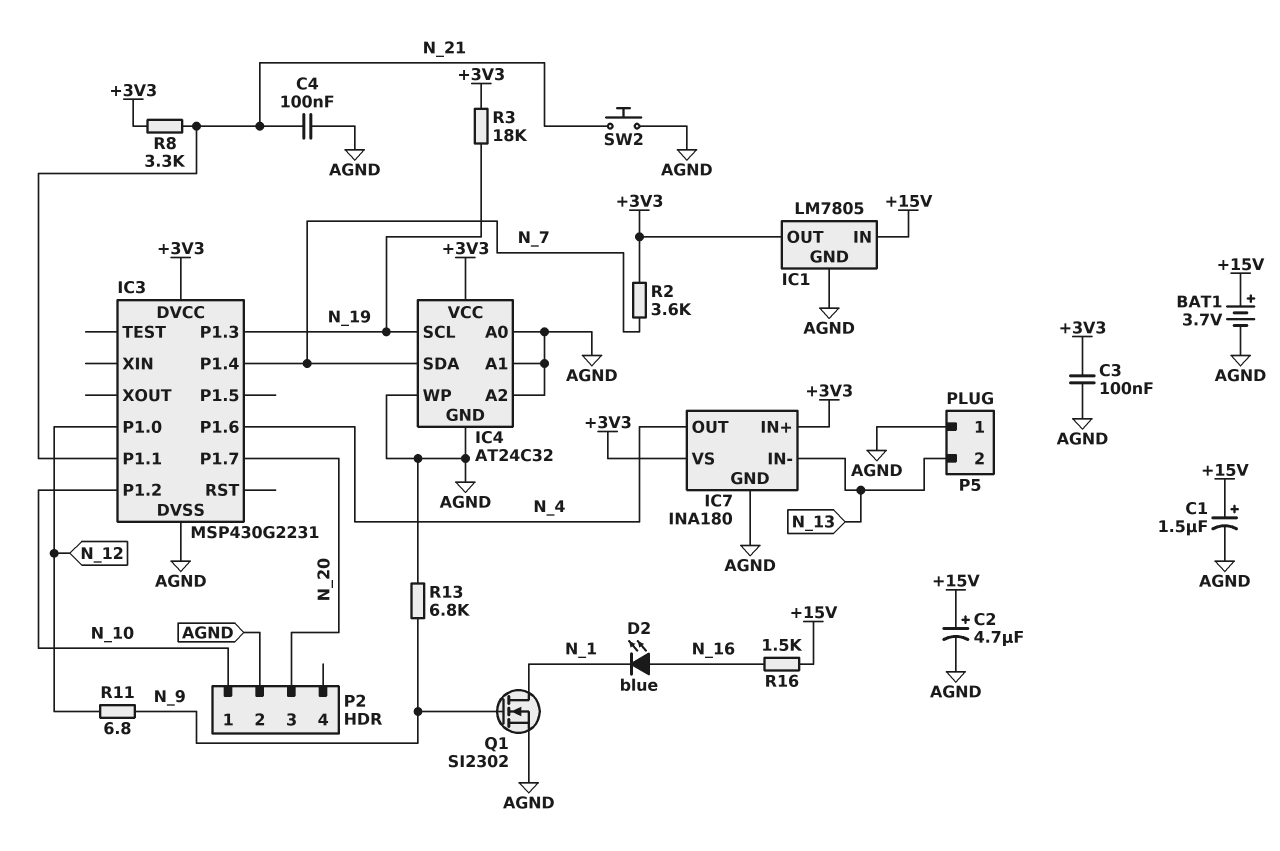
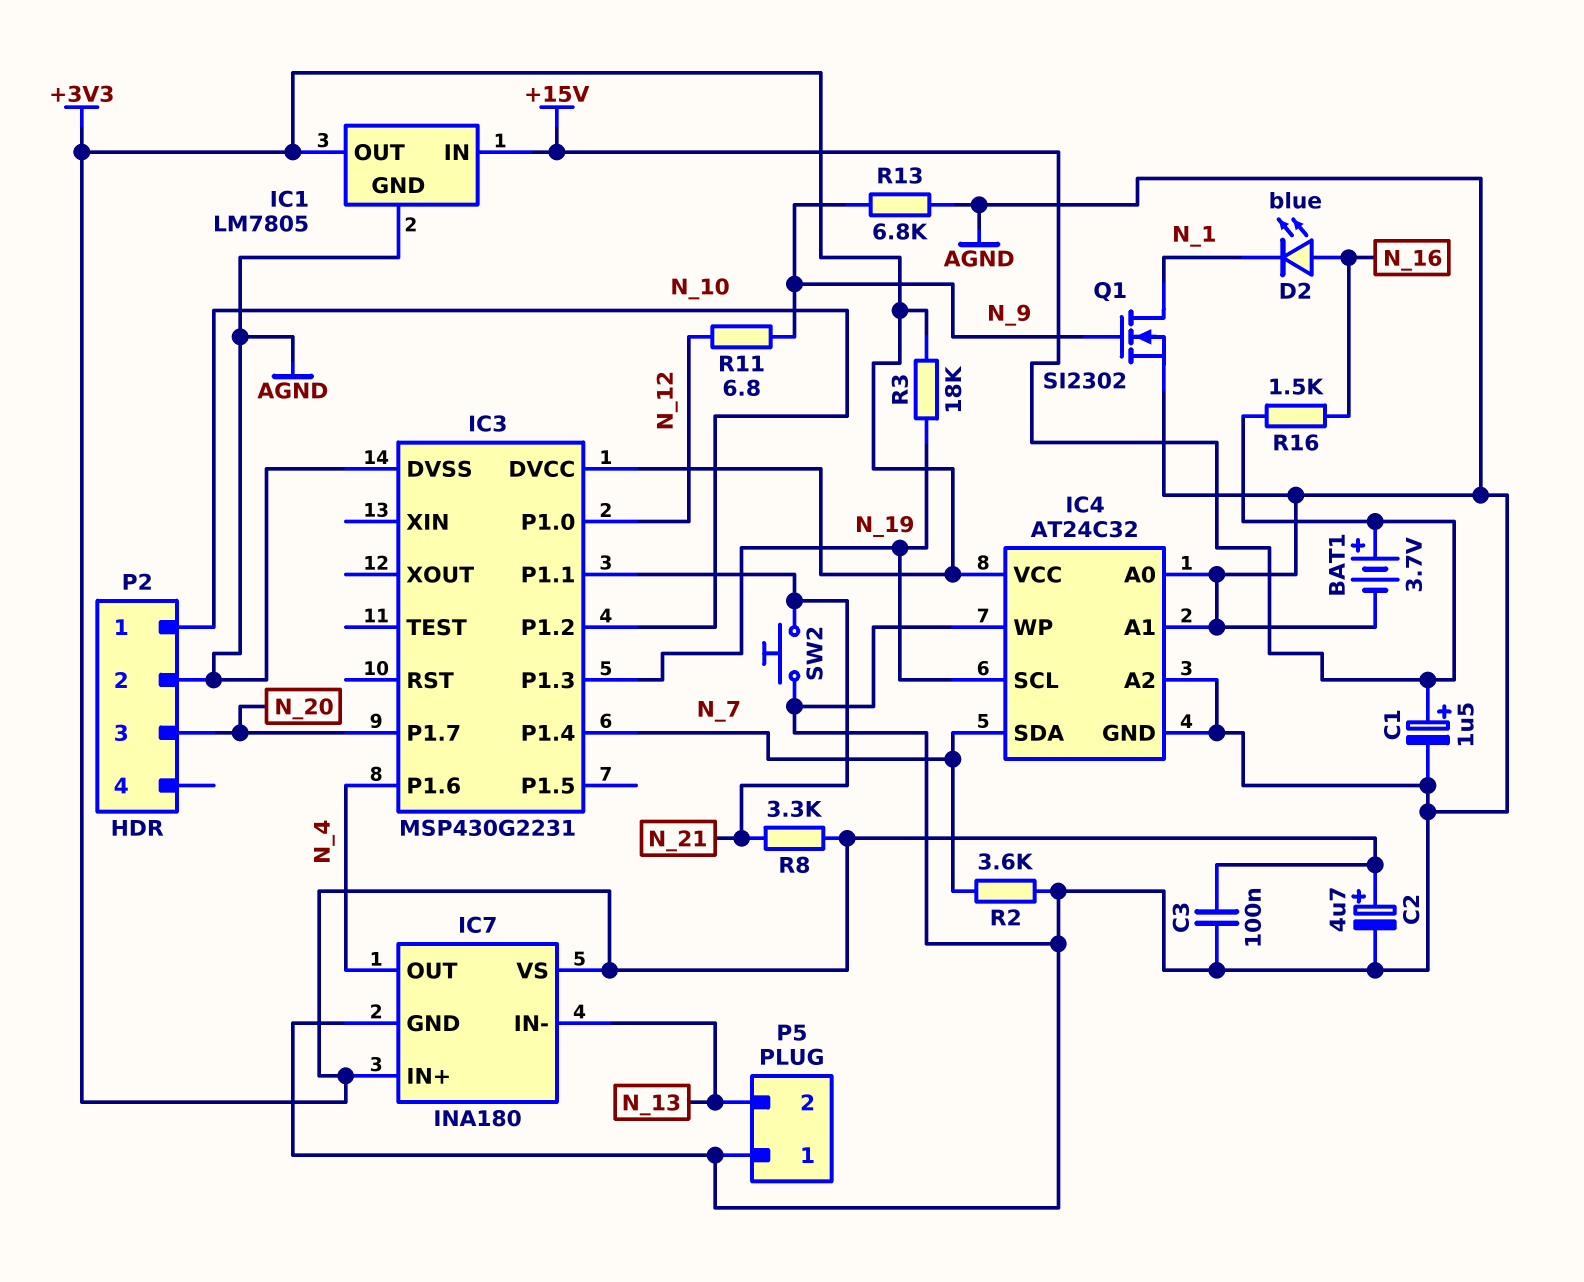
C2: 4.7uF (plus +15V, minus AGND) -> 4.7uF (plus +3V3, minus AGND)
C4: 100nF (AGND, N_21) -> none
R2: 3.6k (+3V3, N_7) -> 3.6k (AGND, N_7)

